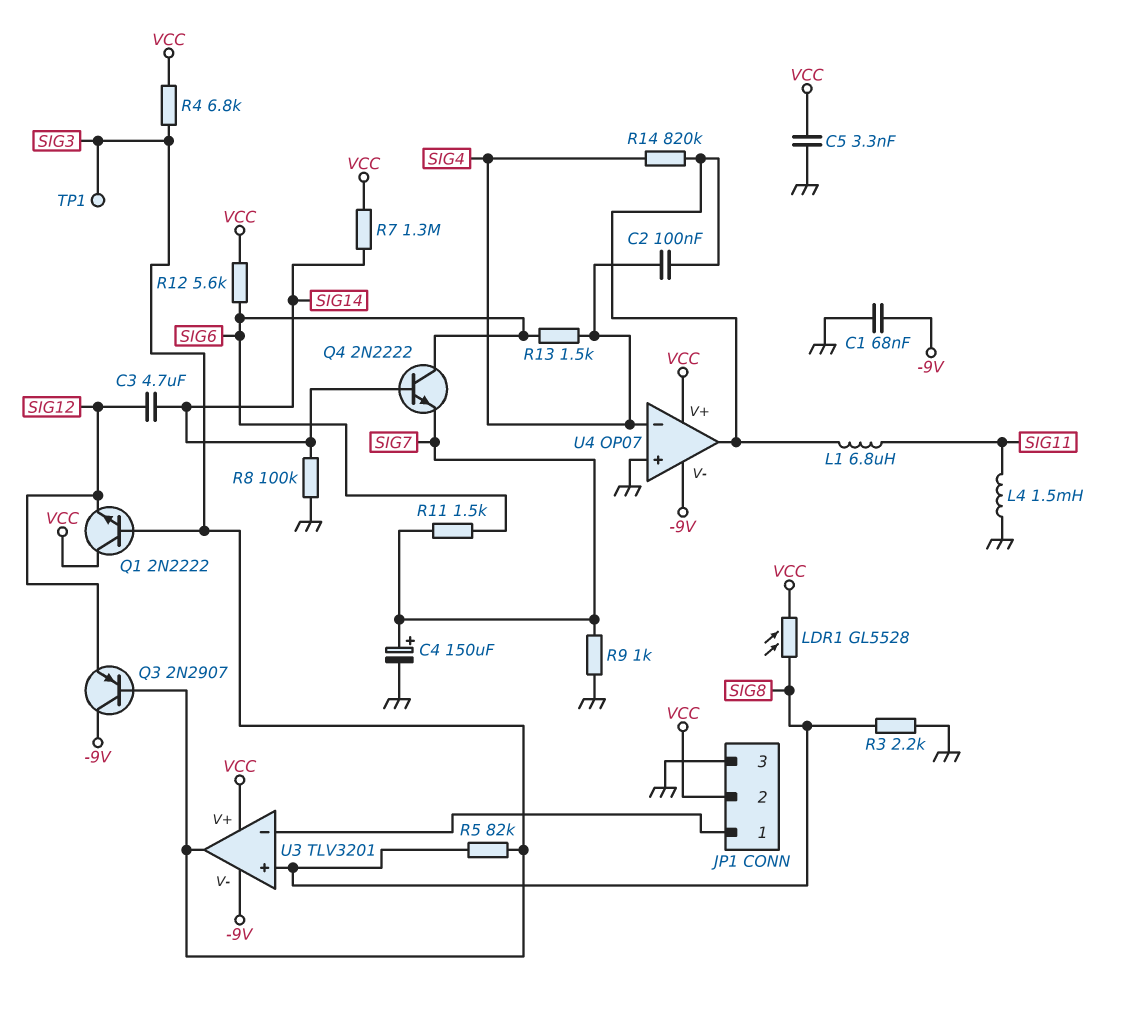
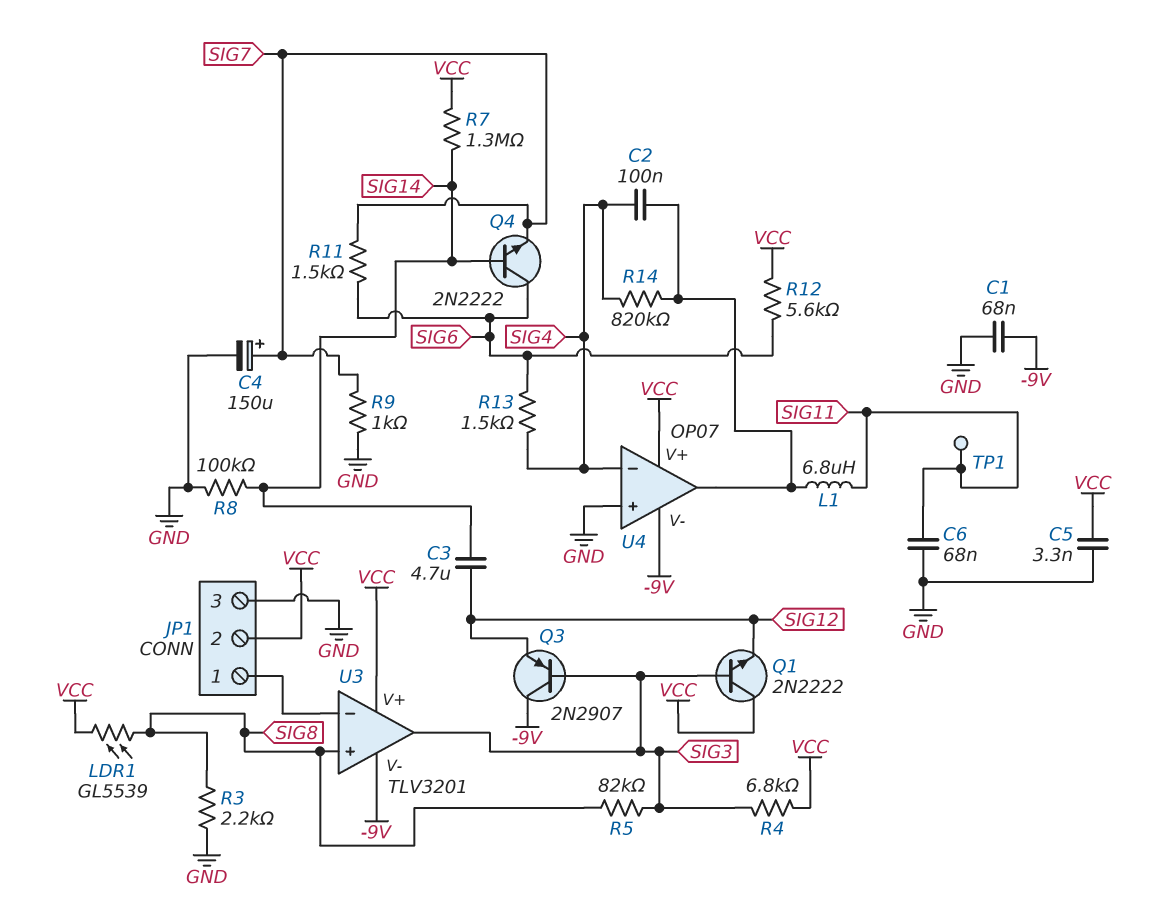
C6: none -> 68nF (GND, SIG11)
L4: 1.5mH (GND, SIG11) -> none
LDR1: GL5528 (SIG8, VCC) -> GL5539 (SIG8, VCC)
TP1: test point (SIG3) -> test point (SIG11)

